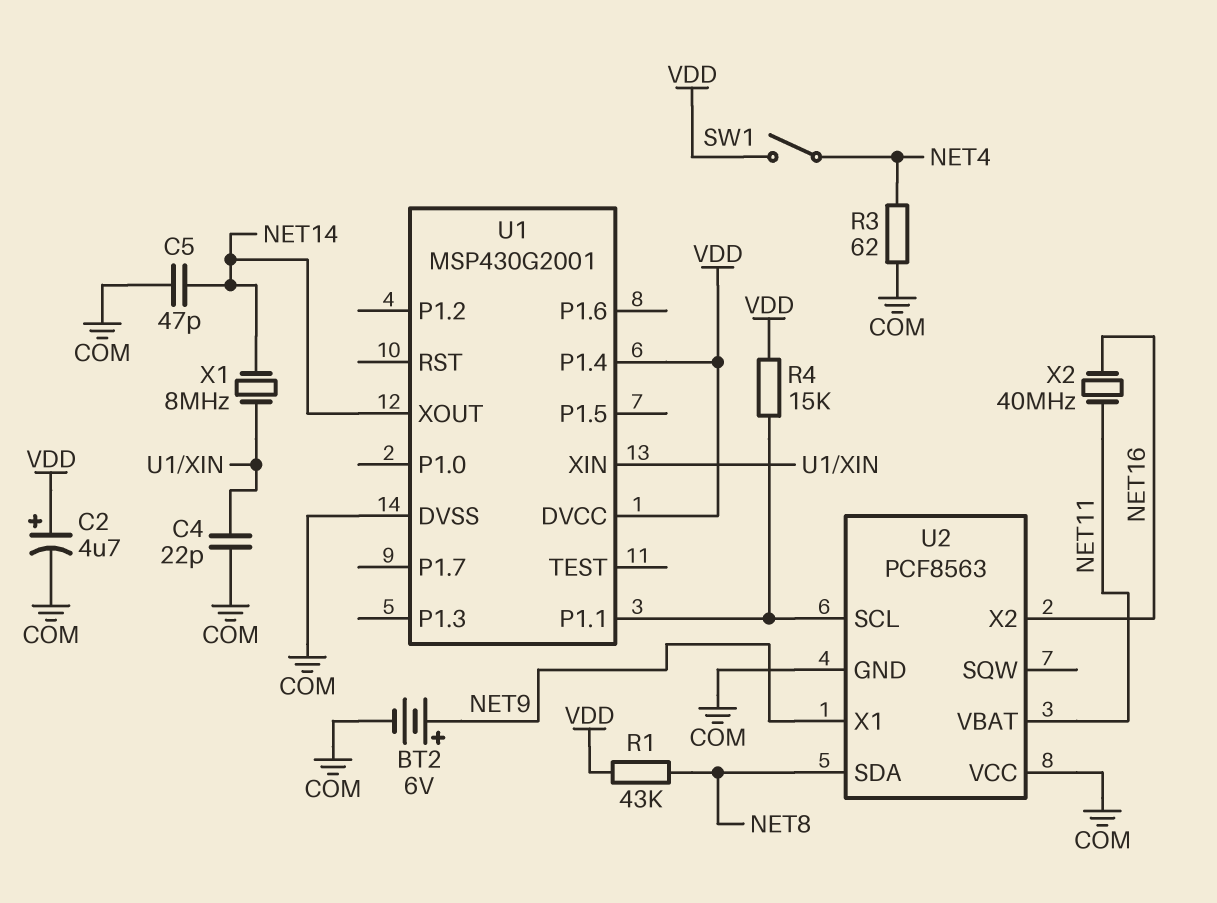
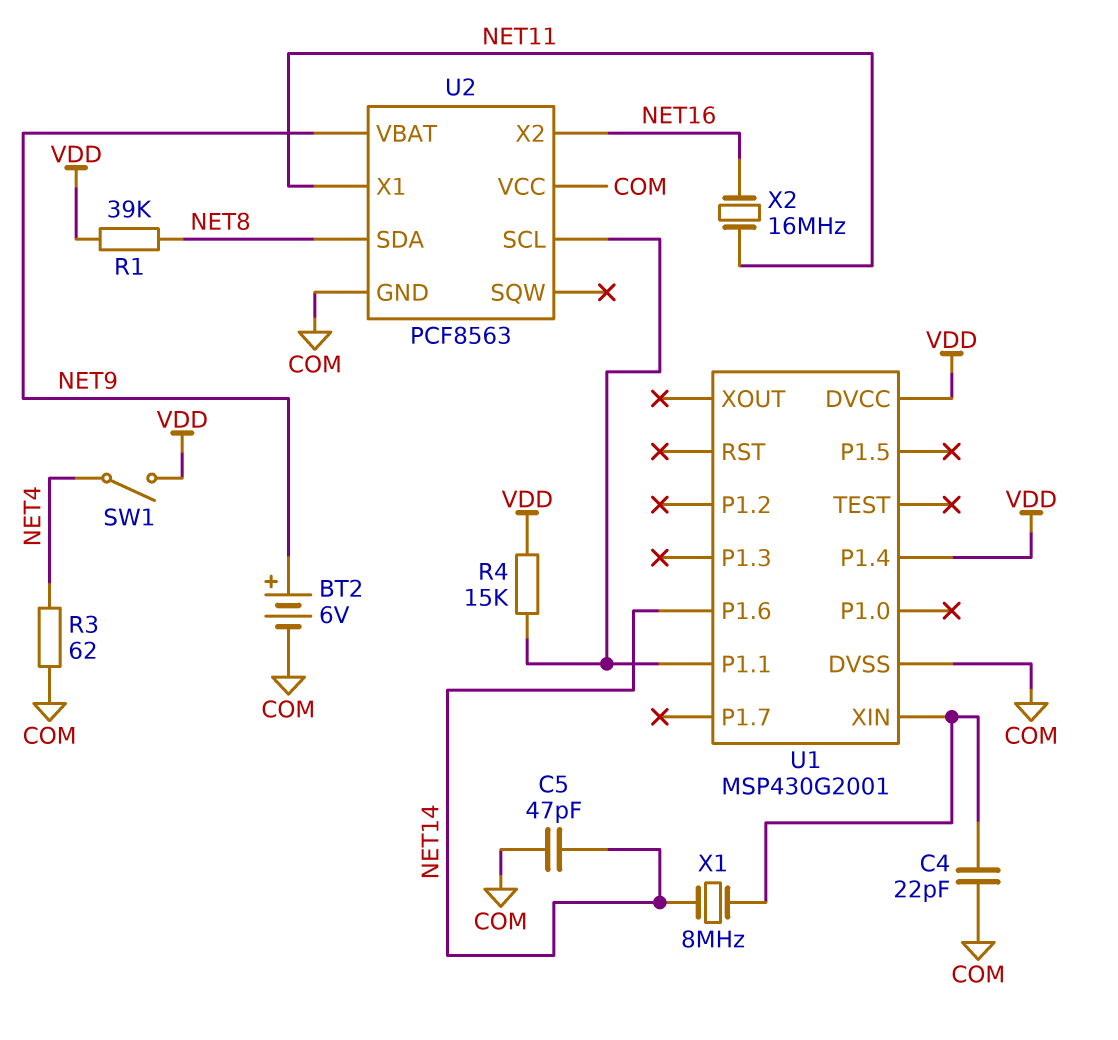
C2: 4.7uF (plus VDD, minus COM) -> none
R1: 43k (NET8, VDD) -> 39k (NET8, VDD)
U1 pin P1.6: none -> NET14
U1 pin XOUT: NET14 -> none
U2 pin VBAT: NET11 -> NET9
U2 pin X1: NET9 -> NET11
X2: 40MHz (NET11, NET16) -> 16MHz (NET11, NET16)

